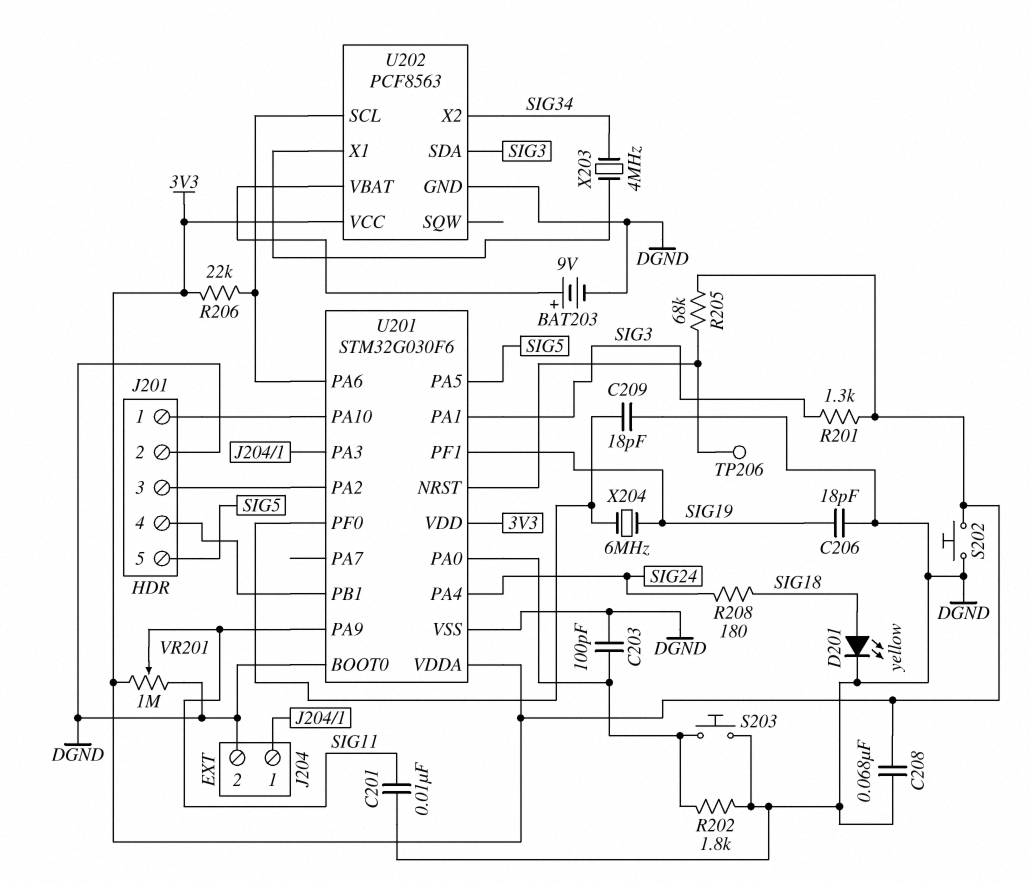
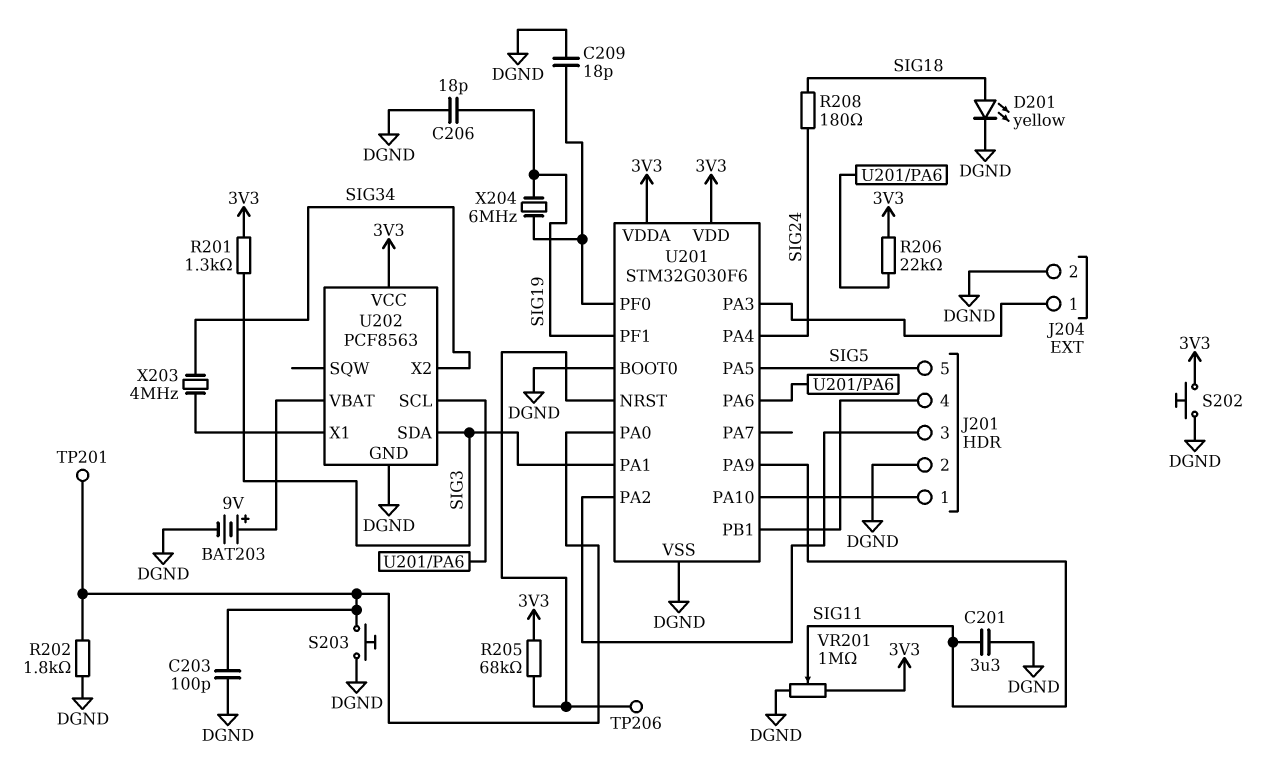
C201: 10nF (DGND, SIG11) -> 3.3uF (DGND, SIG11)
C208: 68nF (3V3, DGND) -> none
TP201: none -> test point (U201/PA0)

